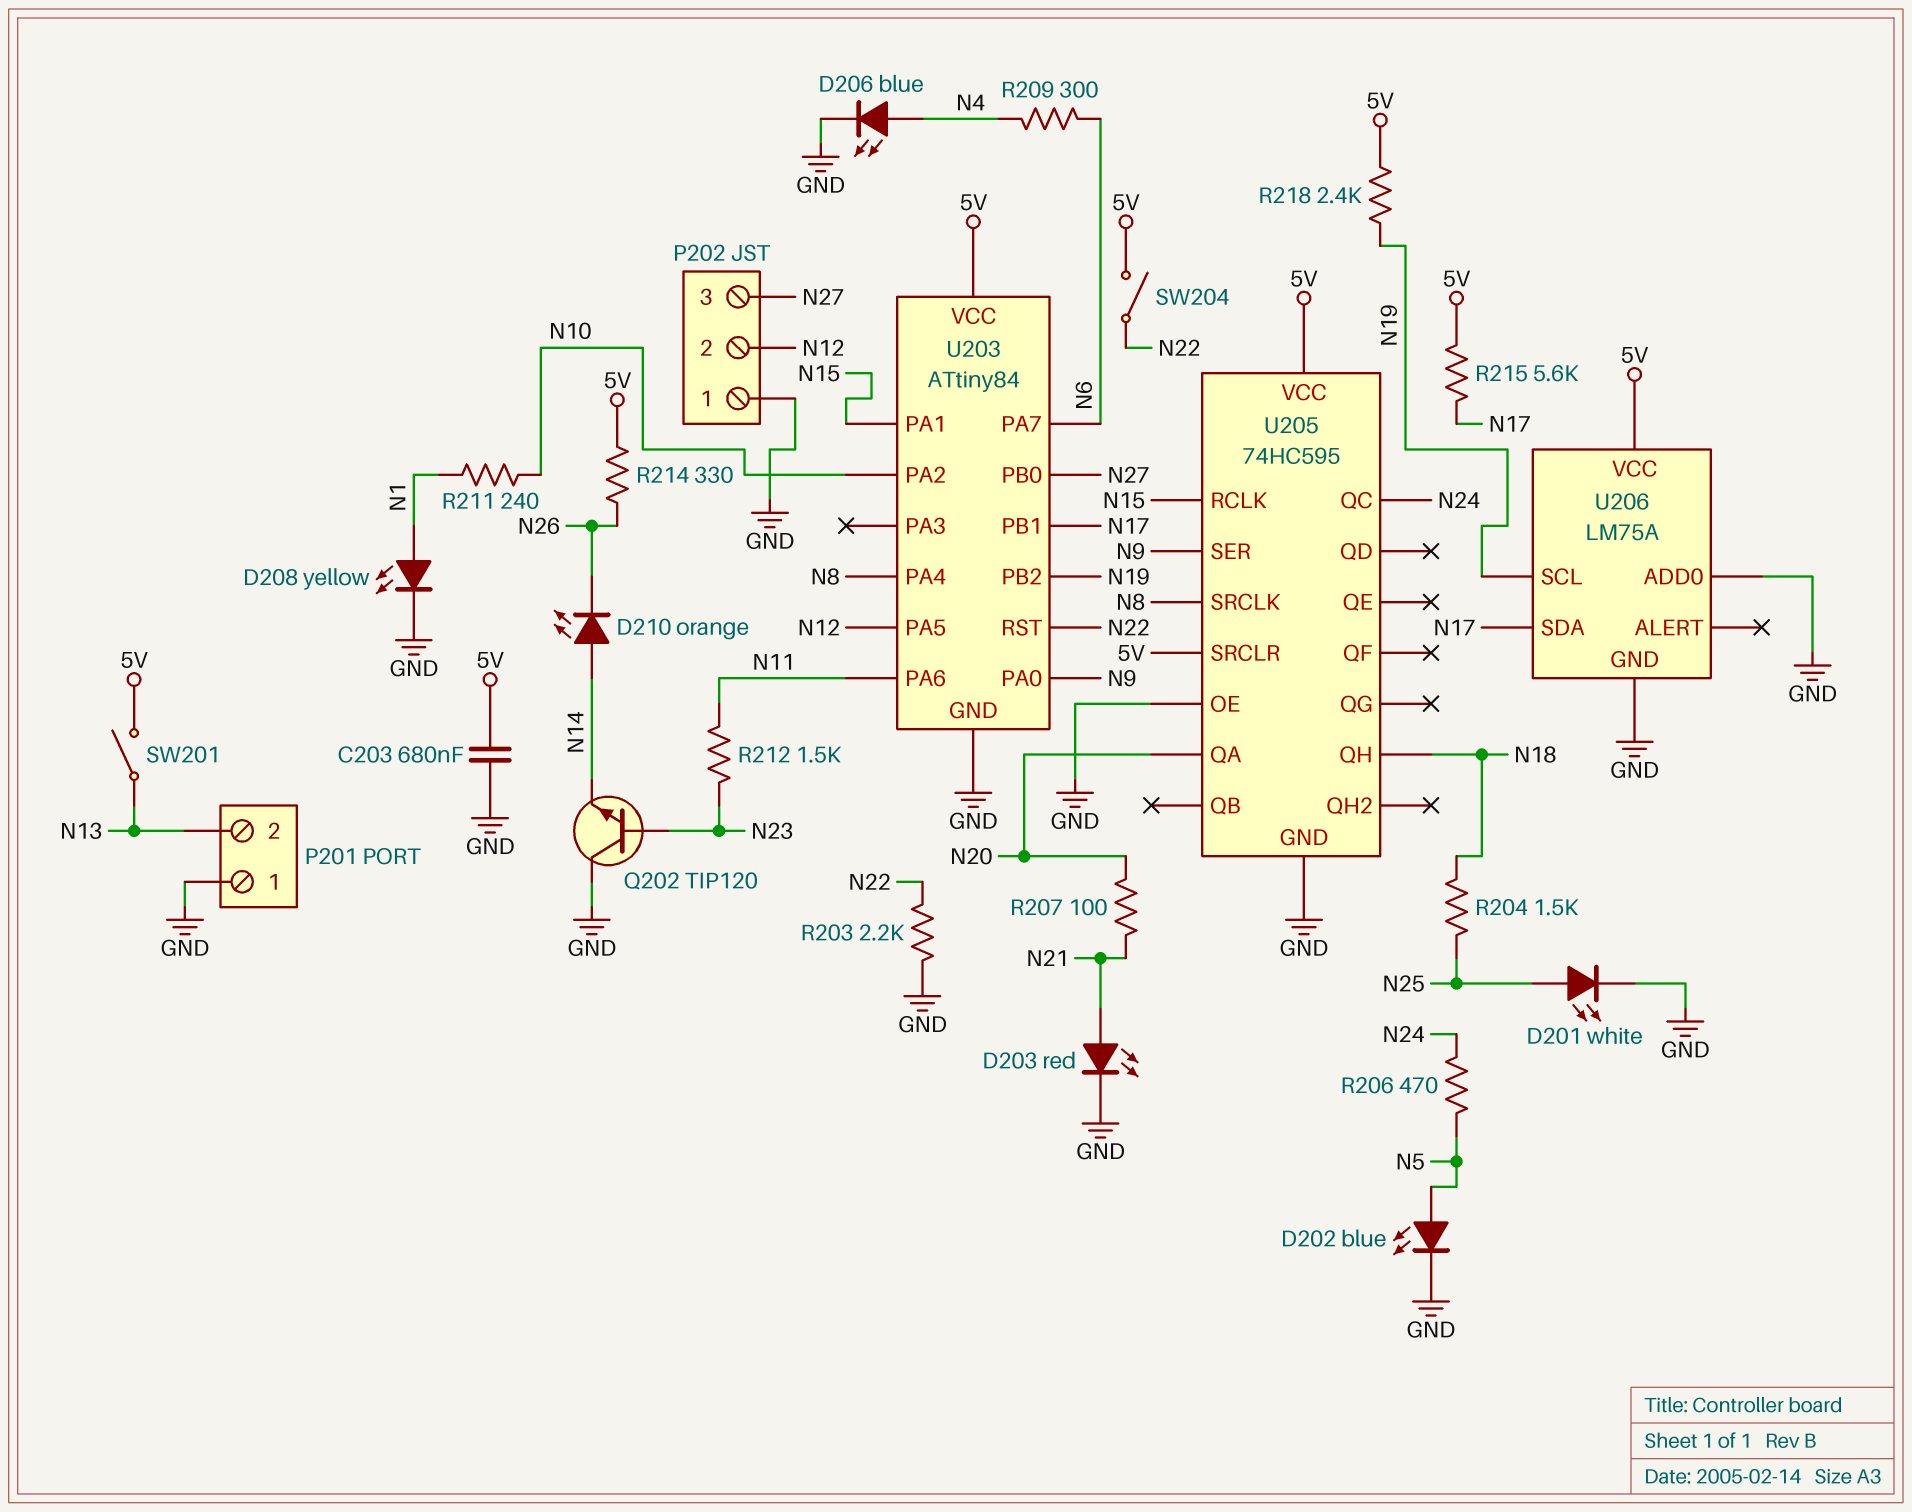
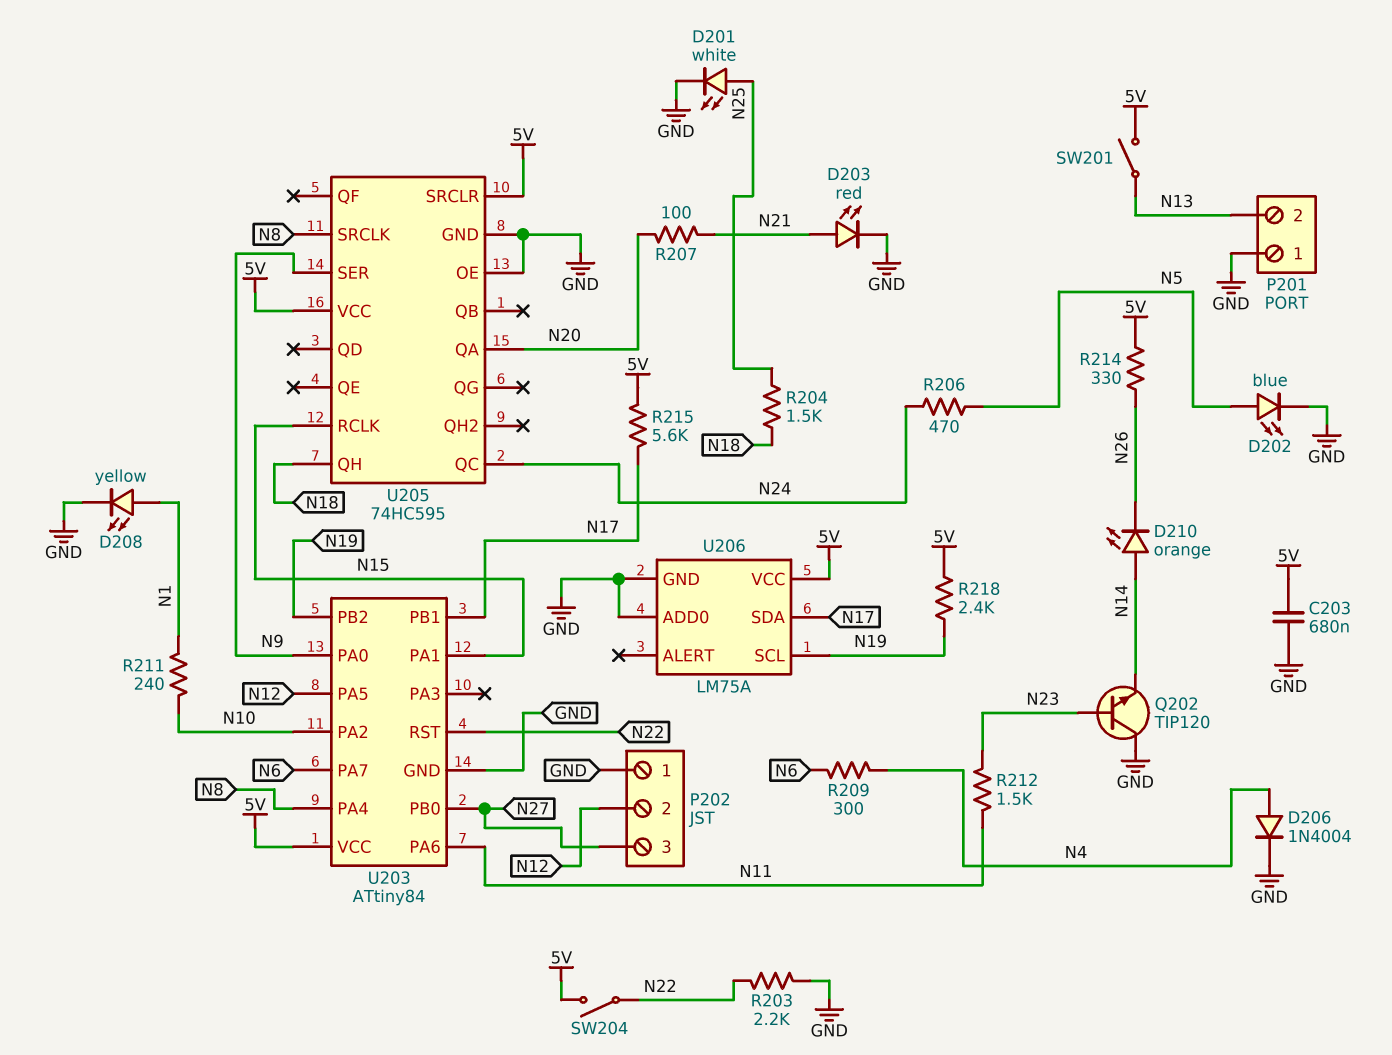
D206: LED blue (A N4, K GND) -> diode 1N4004 (A N4, K GND)

